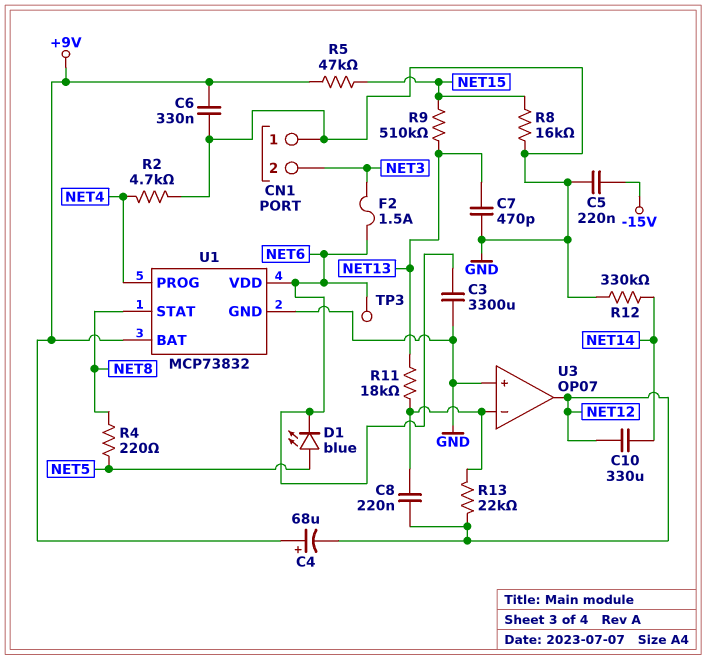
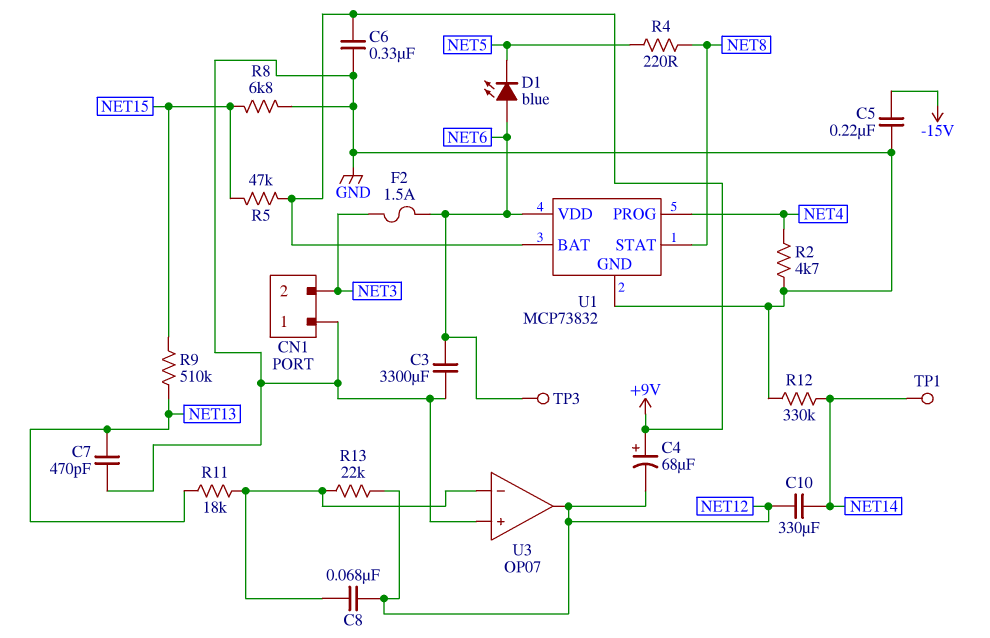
C8: 220nF (NET12, U3/in-) -> 68nF (NET12, U3/in-)
D1: LED blue (A NET5, K NET6) -> LED blue (A NET6, K NET5)
R8: 16k (GND, NET15) -> 6.8k (GND, NET15)
TP1: none -> test point (NET14)

